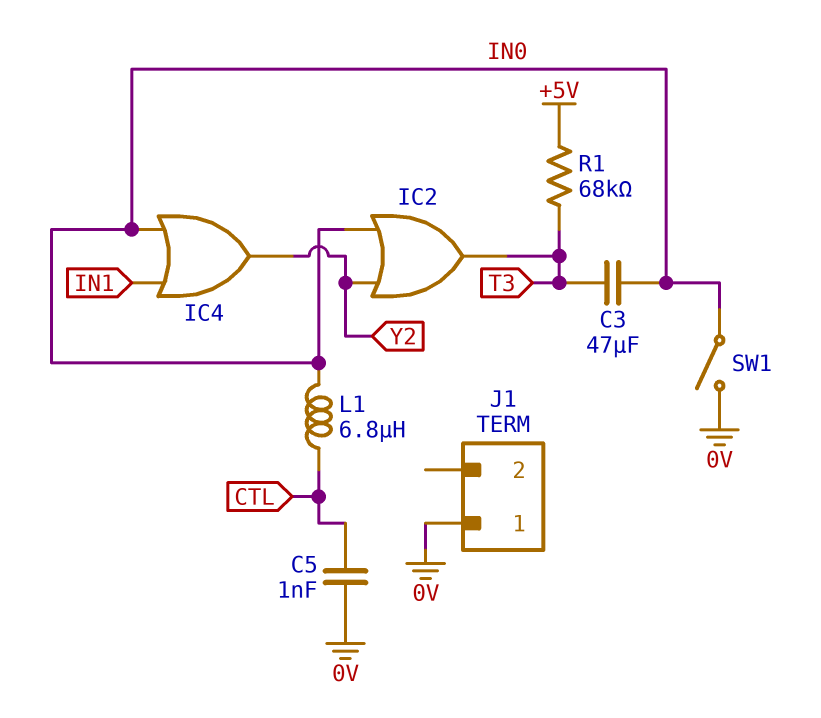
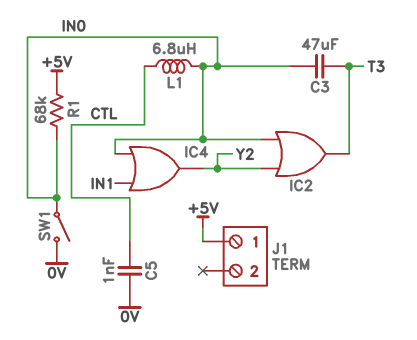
J1 pin 1: 0V -> +5V
R1: 68k (+5V, T3) -> 68k (+5V, IN0)

